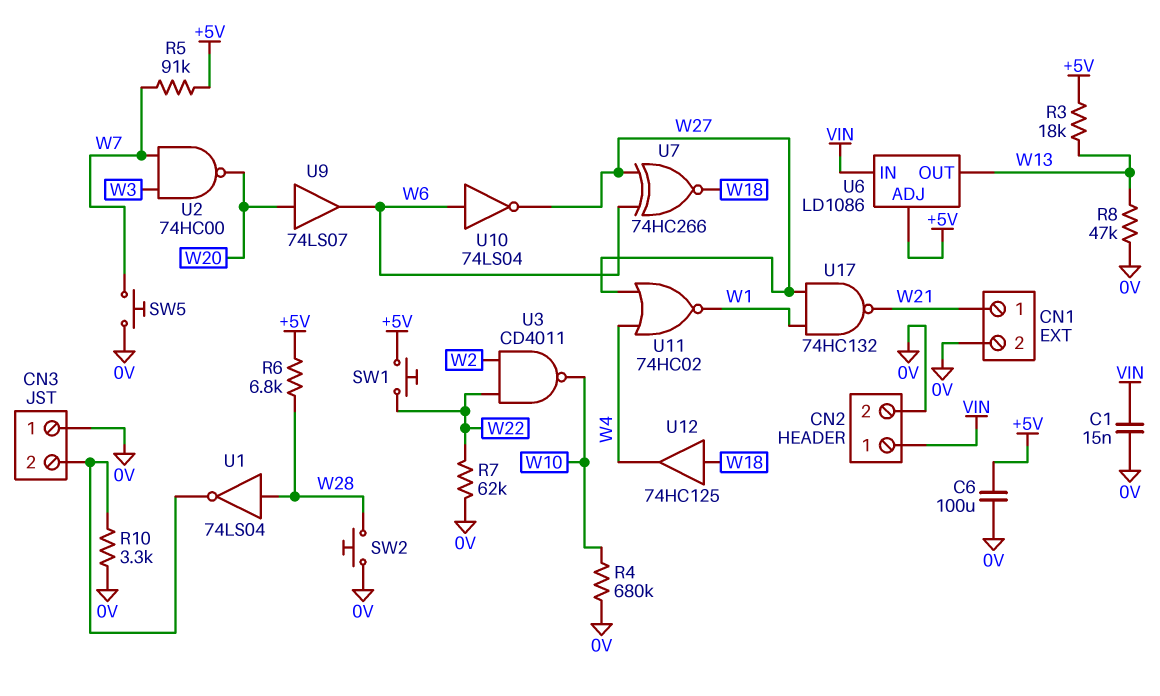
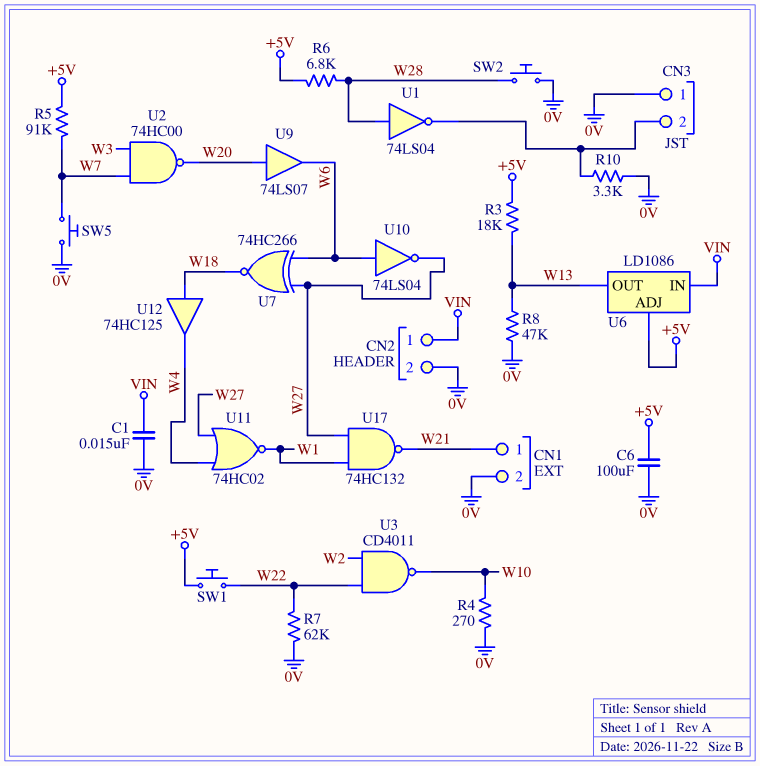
R4: 680k (0V, W10) -> 270 (0V, W10)

